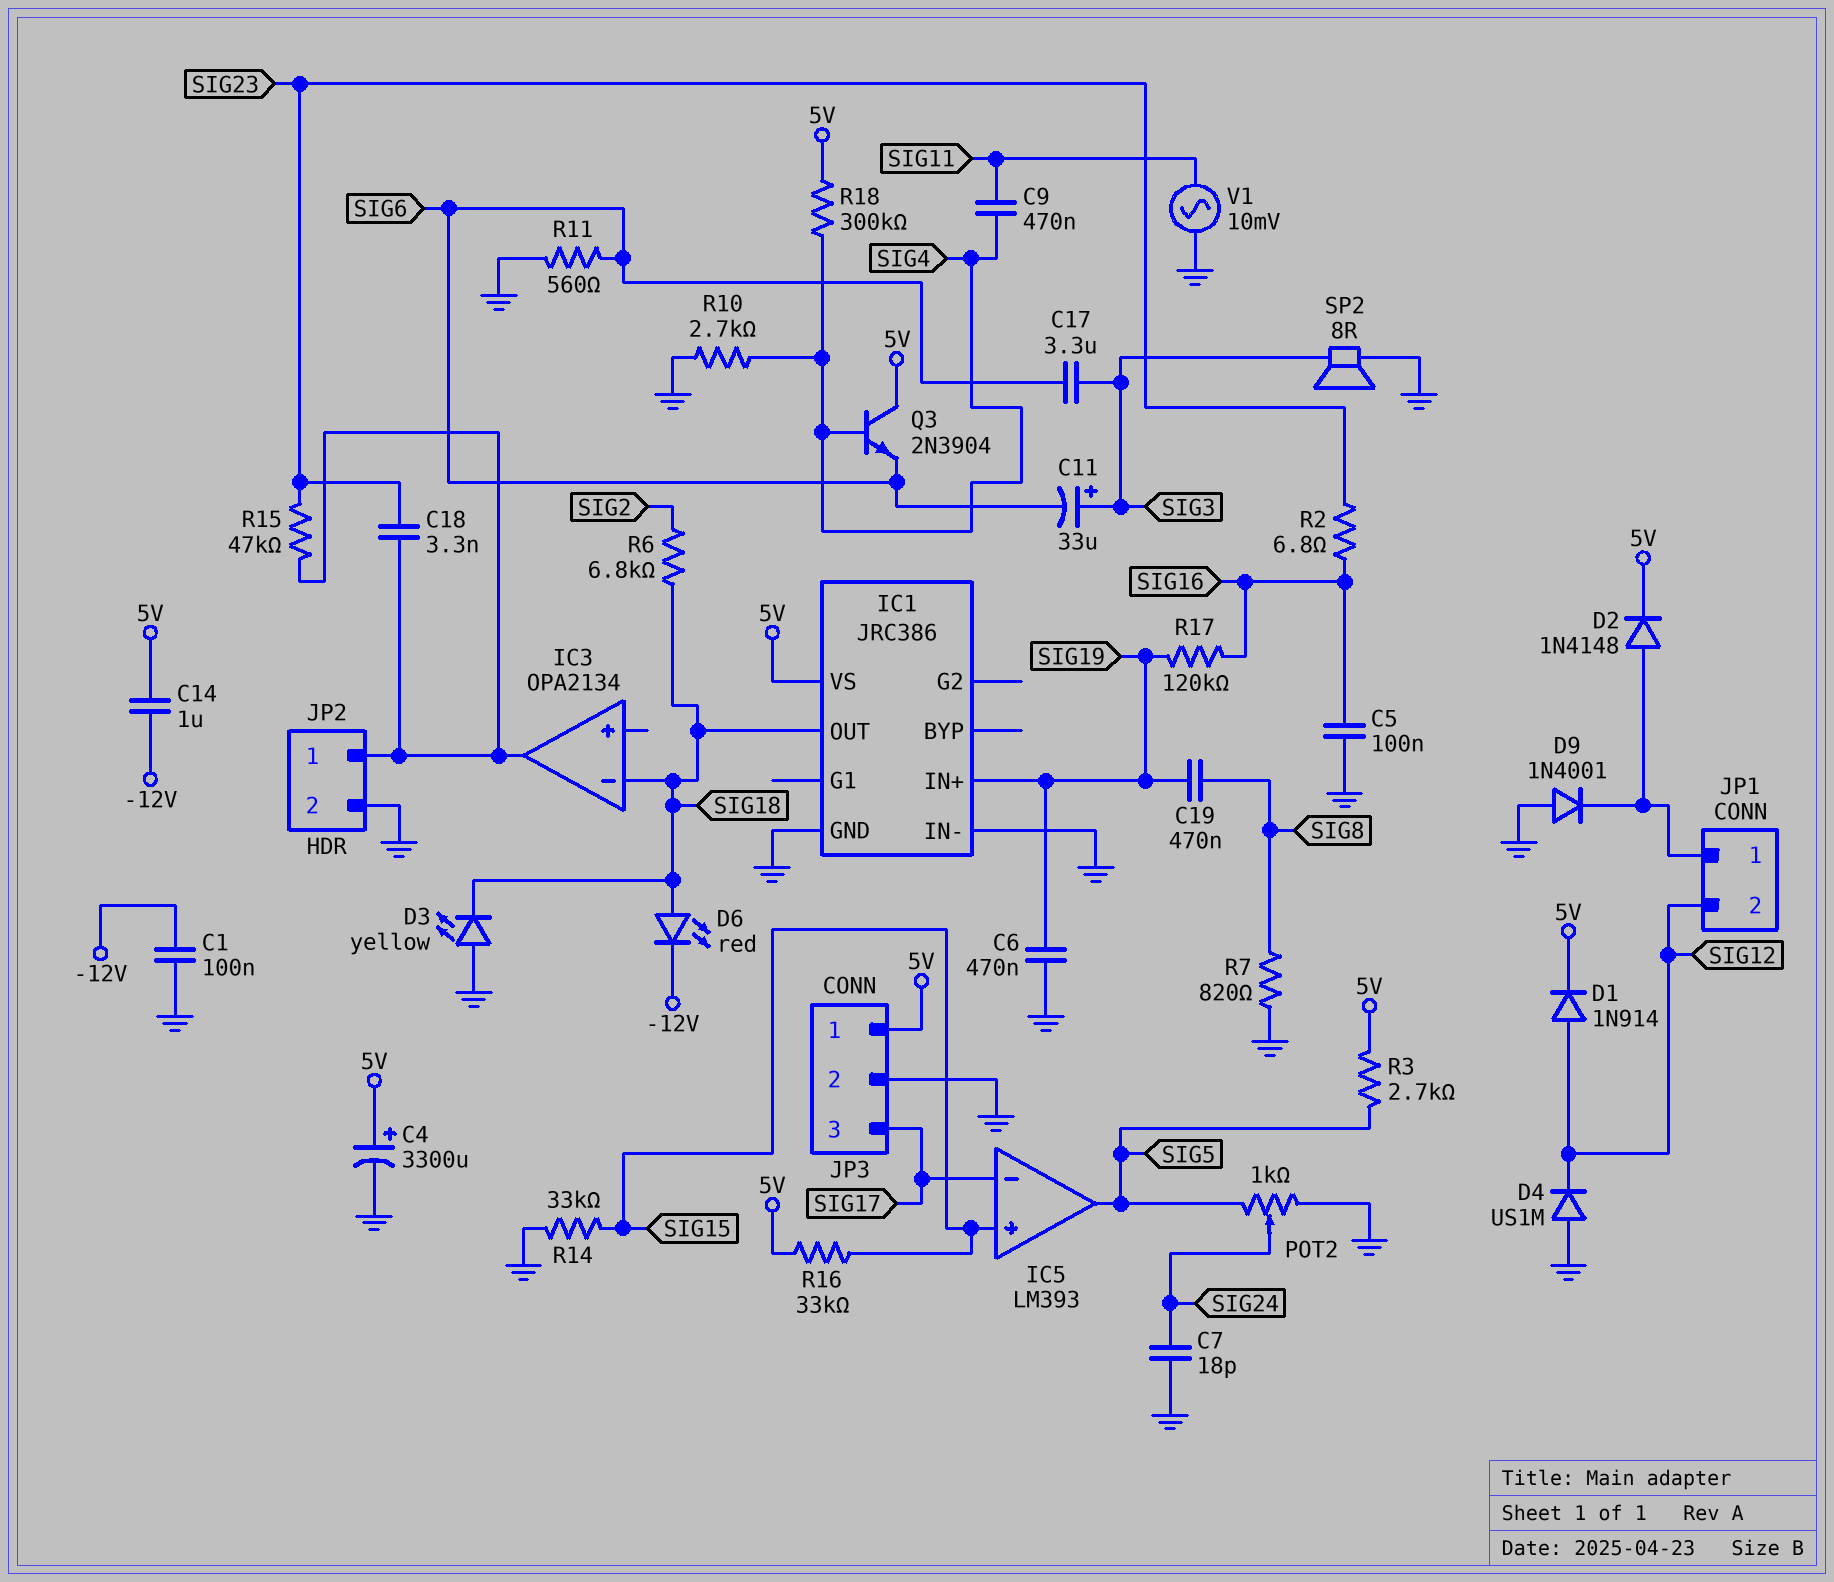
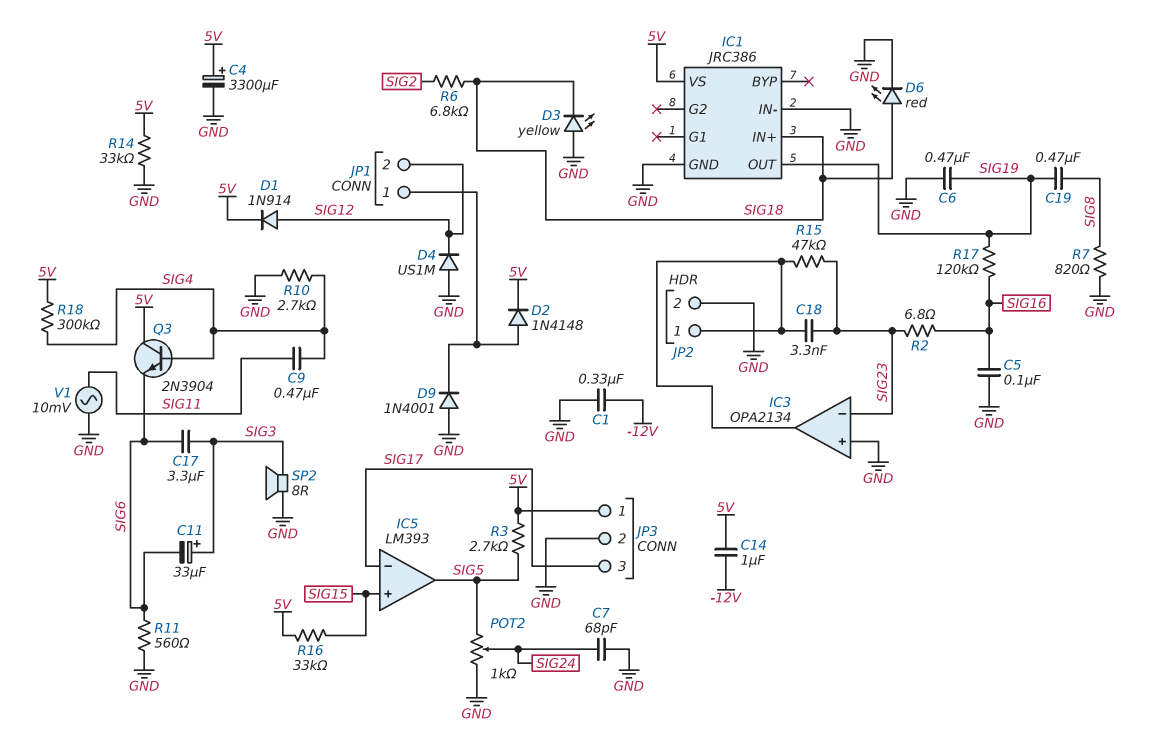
C1: 100nF (-12V, GND) -> 330nF (-12V, GND)
C7: 18pF (GND, SIG24) -> 68pF (GND, SIG24)
D6: LED red (A SIG18, K -12V) -> LED red (A SIG18, K GND)
IC1 pin IN+: SIG19 -> SIG18
IC1 pin OUT: SIG18 -> SIG19
IC3 pin in+: none -> GND
IC3 pin in-: SIG18 -> SIG23
R14: 33k (GND, SIG15) -> 33k (5V, GND)

